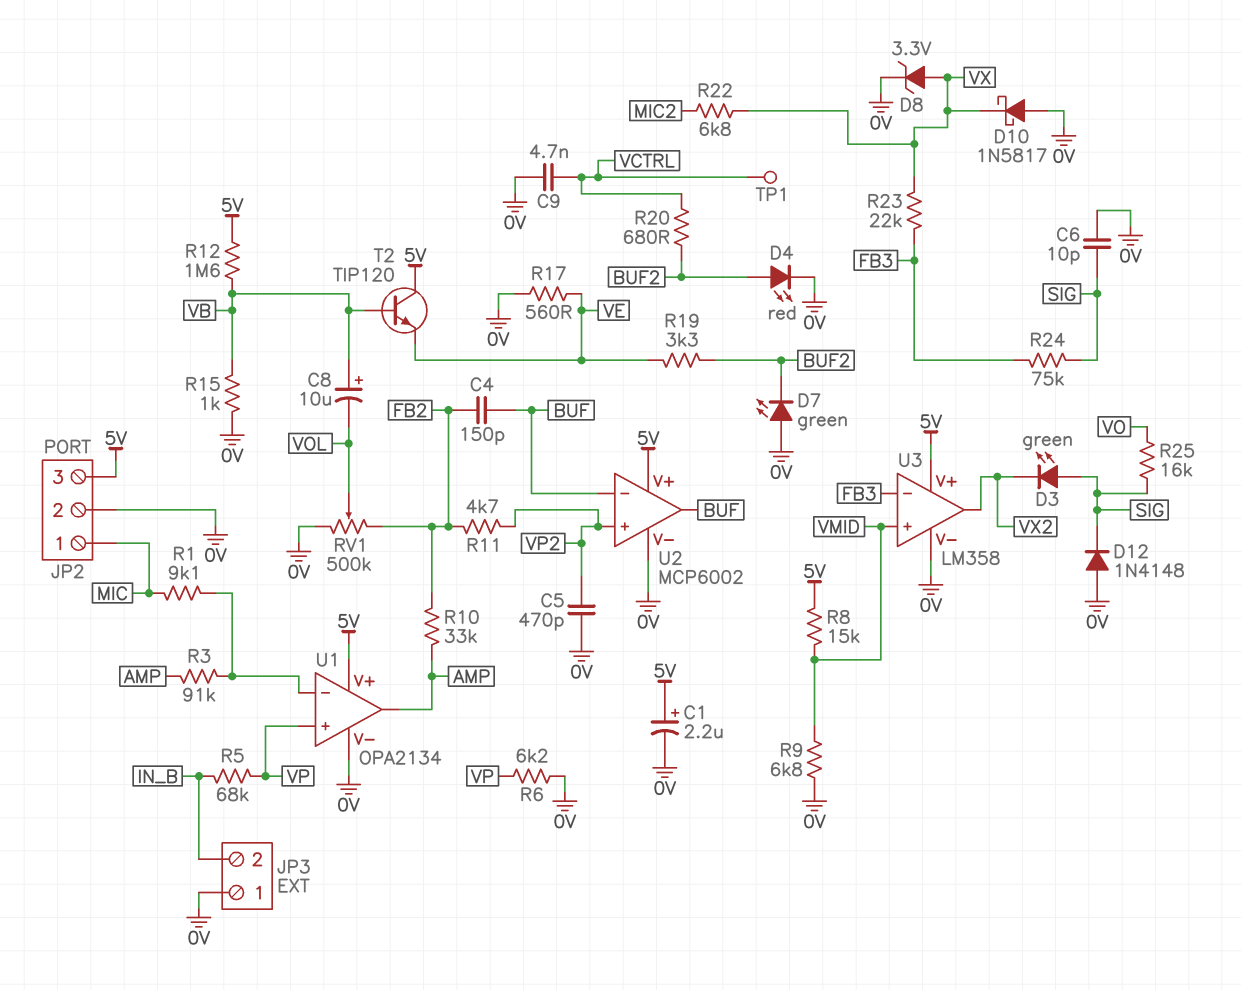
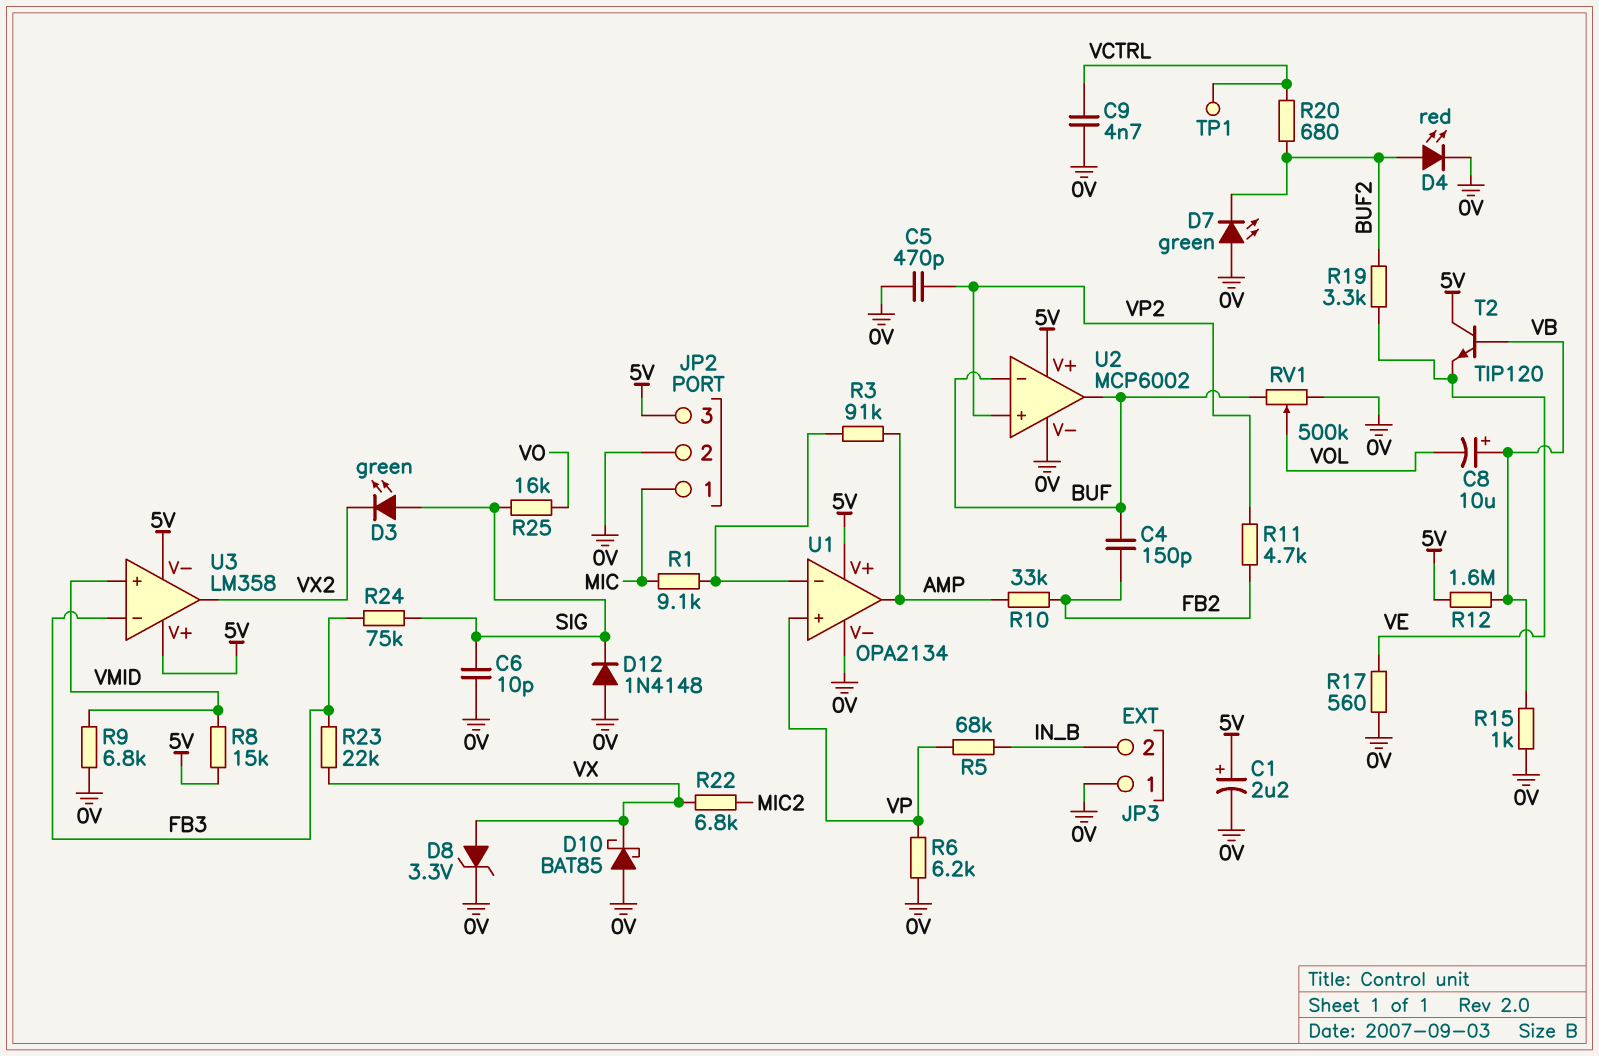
D10: schottky 1N5817 (A 0V, K VX) -> schottky BAT85 (A 0V, K VX)
RV1: 500k (0V, FB2, wiper VOL) -> 500k (0V, BUF, wiper VOL)
U3 pin V-: 0V -> 5V

